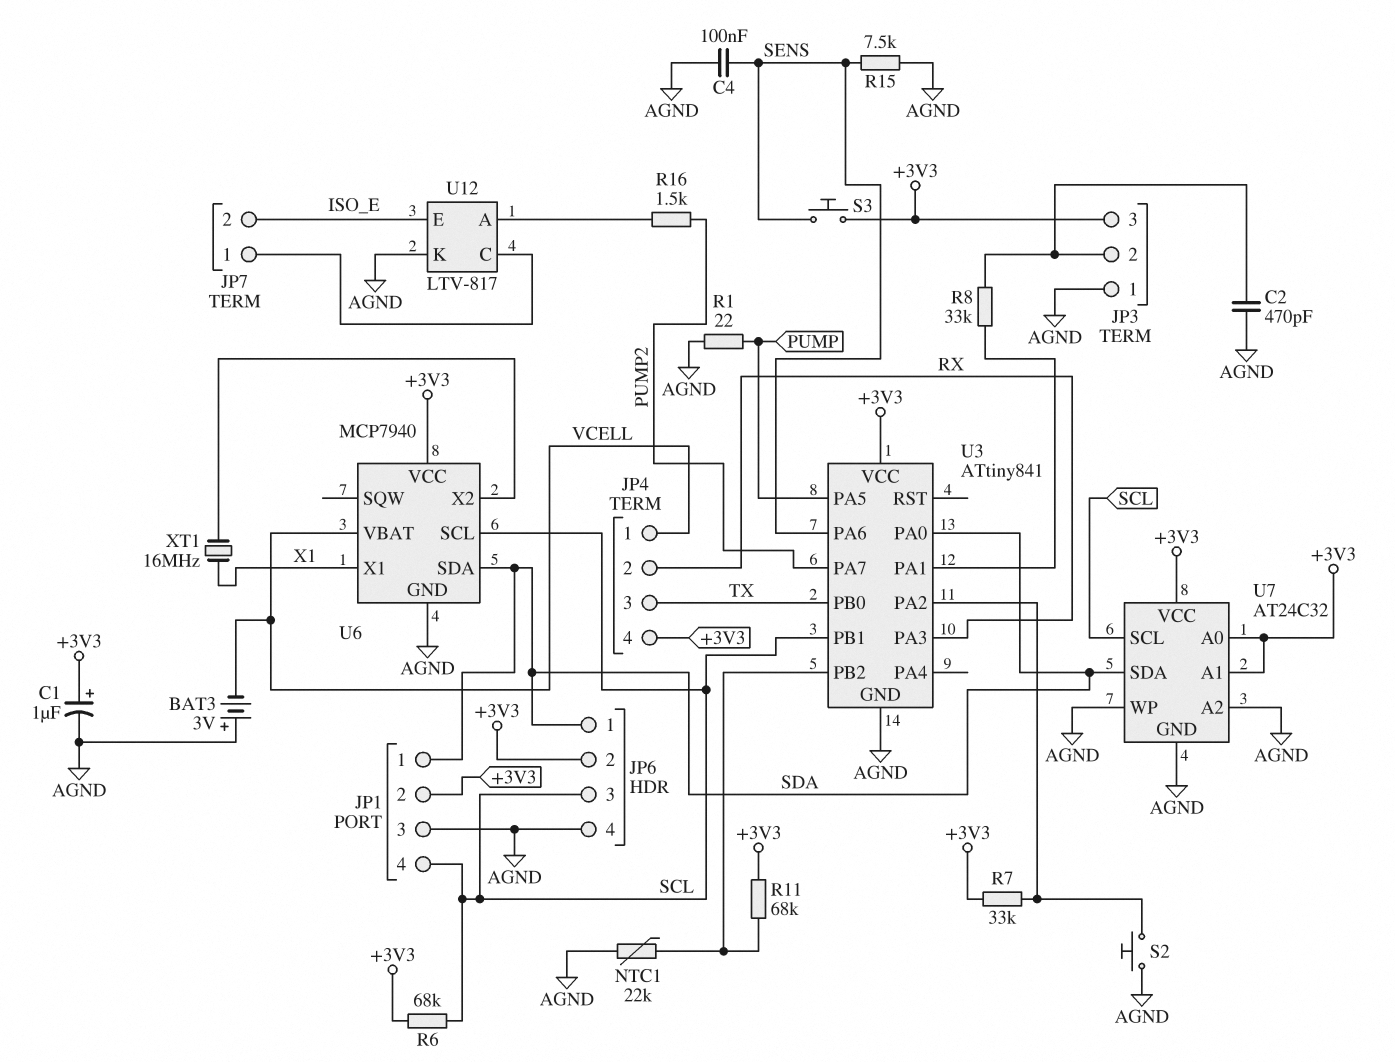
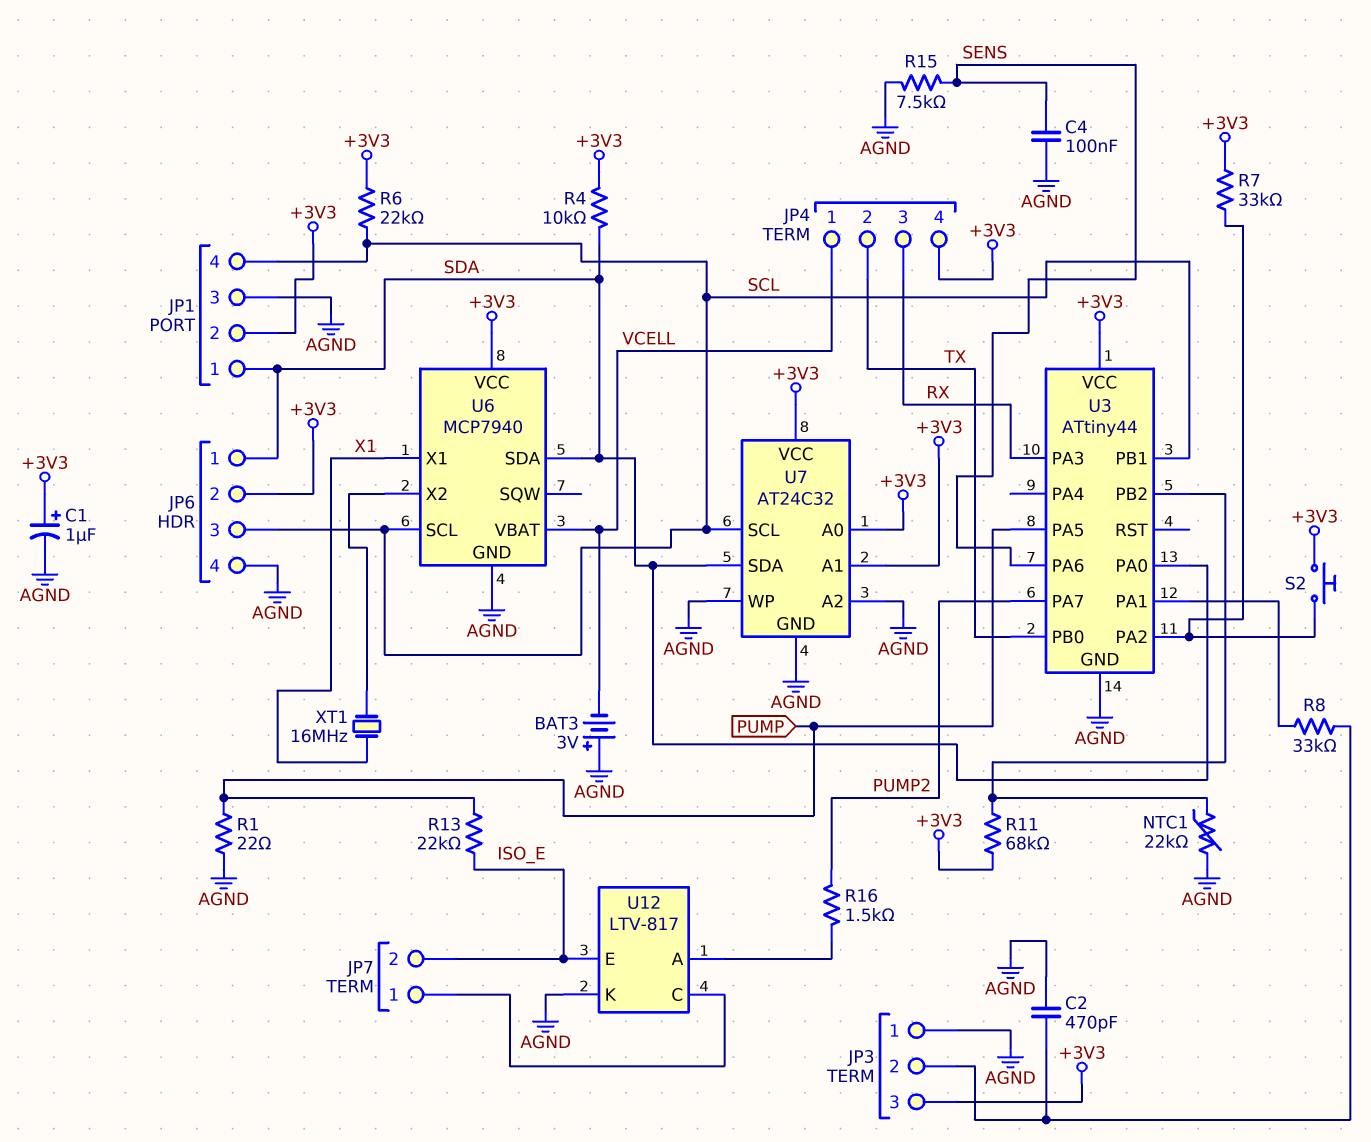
JP4 pin 2: RX -> TX
JP4 pin 3: TX -> RX
R4: none -> 10k (+3V3, SDA)
R6: 68k (+3V3, SCL) -> 22k (+3V3, SCL)
R13: none -> 22k (ISO_E, PUMP)
S2: button (AGND, U3/PA2) -> button (+3V3, U3/PA2)
S3: button (+3V3, SENS) -> none
U3: ATtiny841 -> ATtiny44

